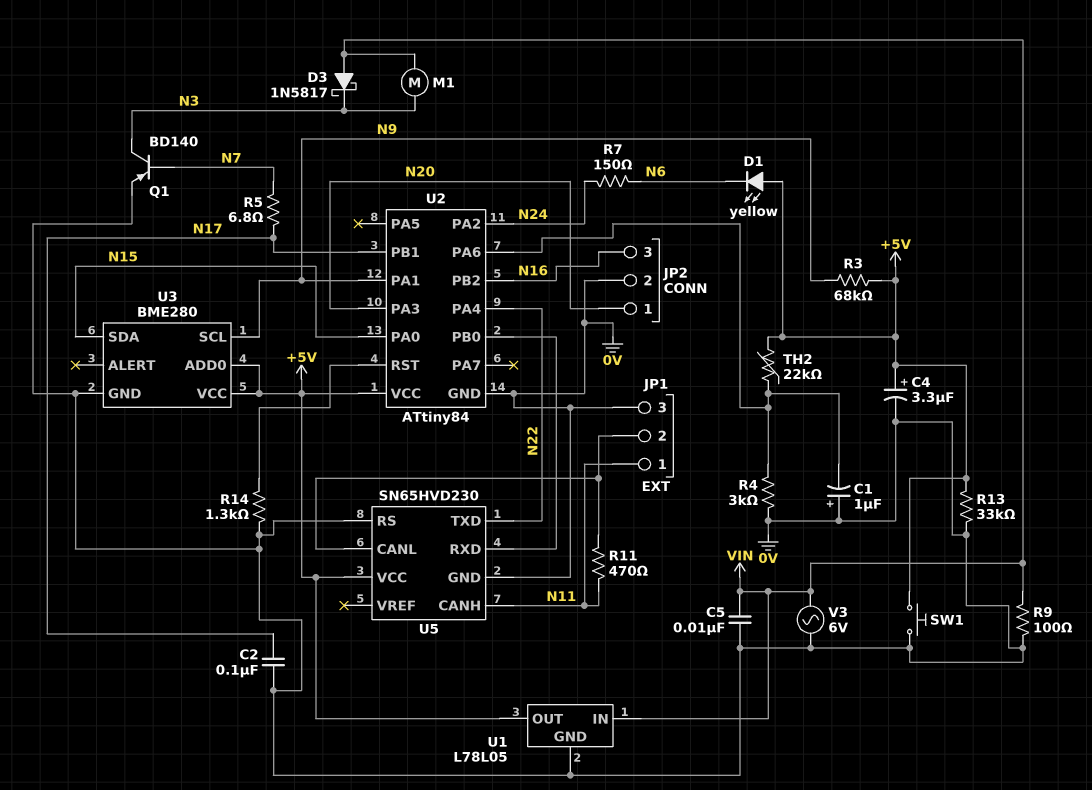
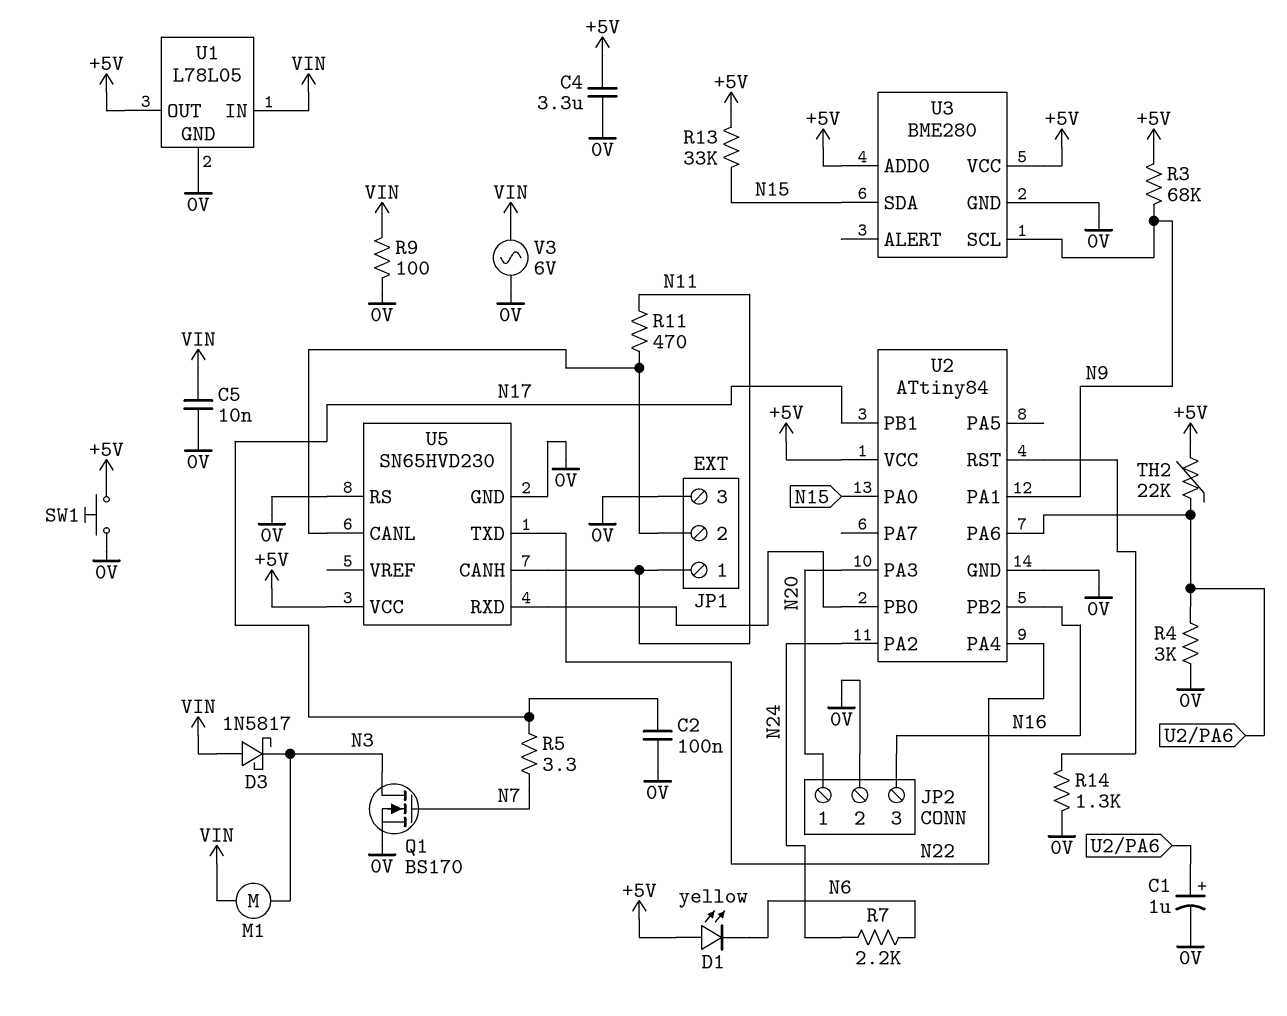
C1: 1uF (plus 0V, minus U2/PA6) -> 1uF (plus U2/PA6, minus 0V)
C4: 3.3uF (plus +5V, minus 0V) -> 3.3uF (+5V, 0V)
Q1: PNP BD140 (B N7, C N3, E 0V) -> NMOS BS170 (G N7, D N3, S 0V)
R5: 6.8 (N7, N17) -> 3.3 (N7, N17)
R7: 150 (N6, N24) -> 2.2k (N6, N24)
R13: 33k (+5V, 0V) -> 33k (+5V, N15)

